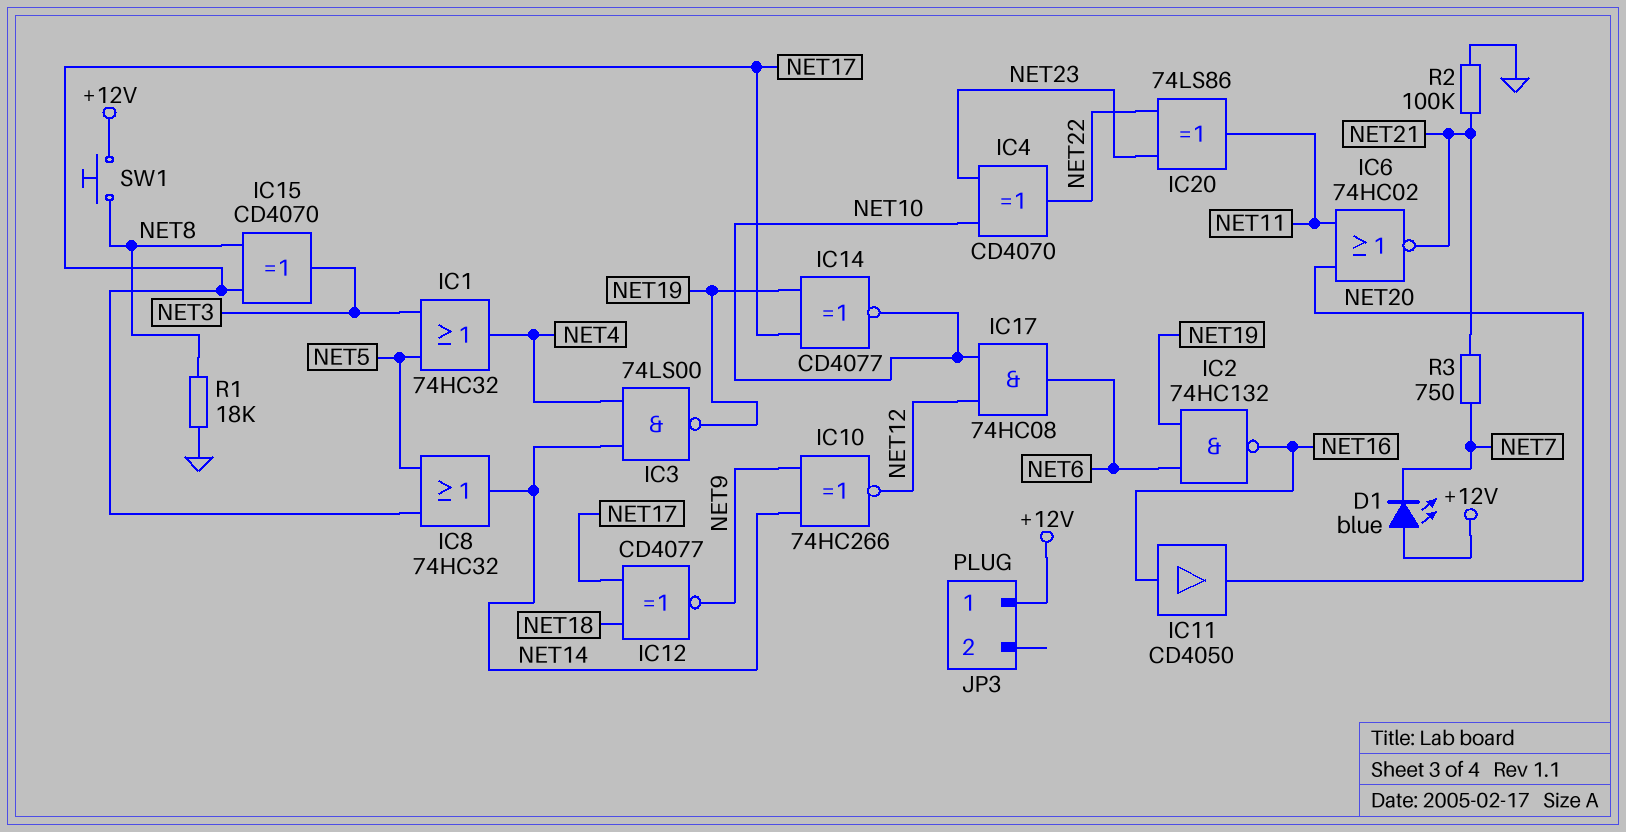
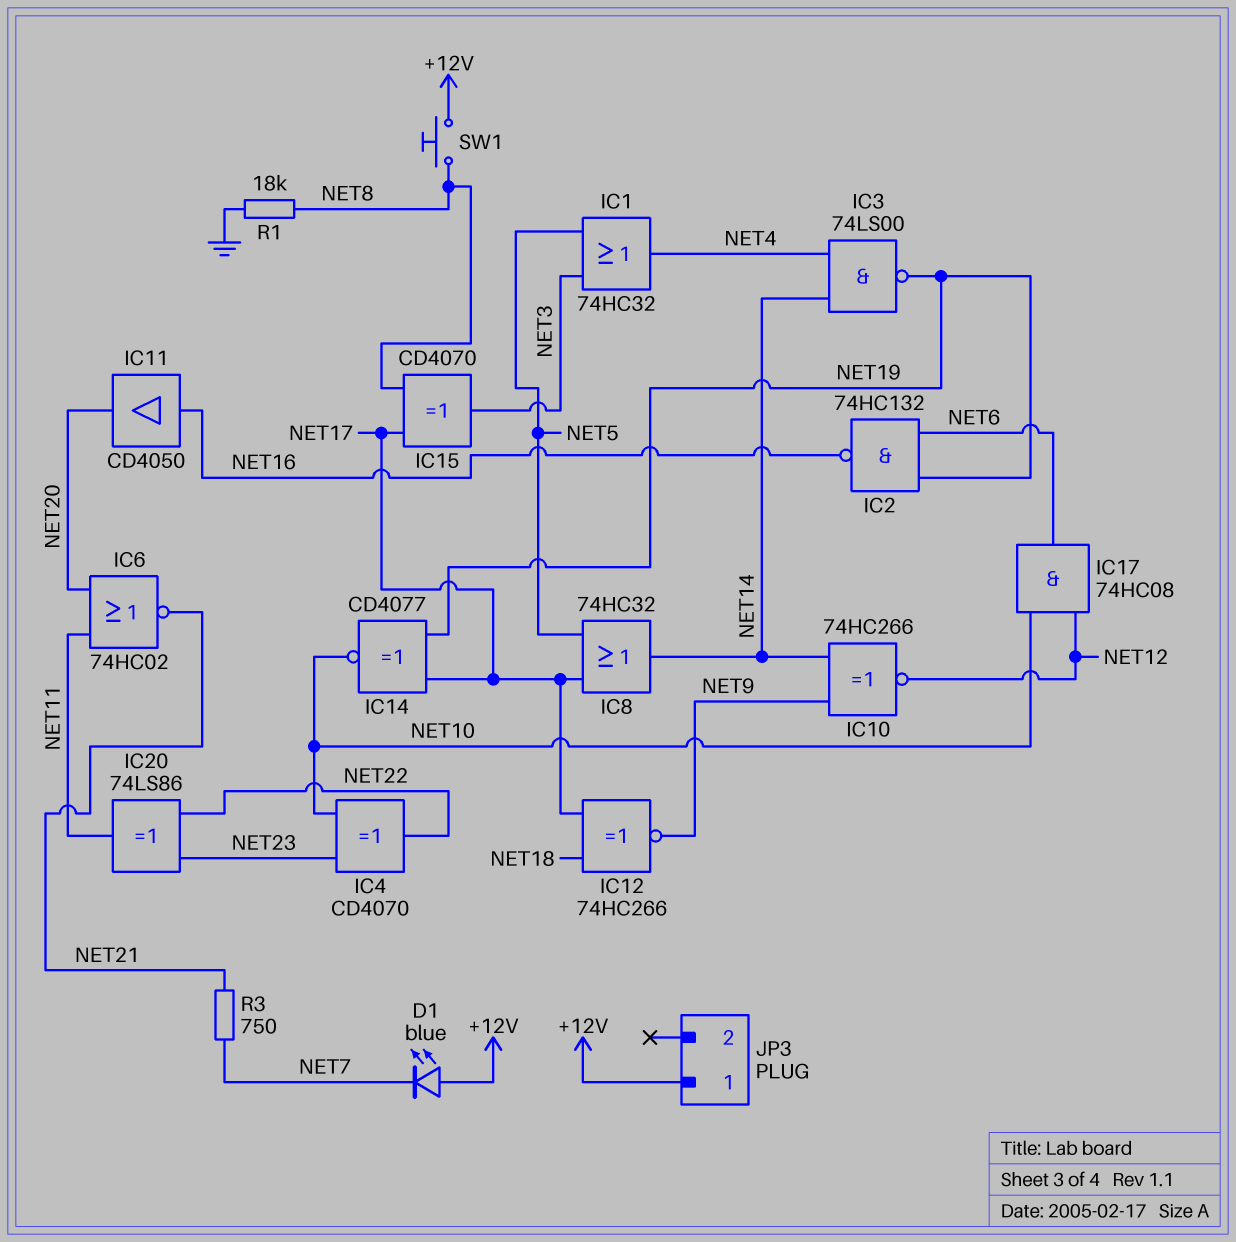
IC12: XNOR CD4077 (in NET17, in NET18, out NET9) -> XNOR 74HC266 (in NET17, in NET18, out NET9)
R2: 100k (GND, NET21) -> none

